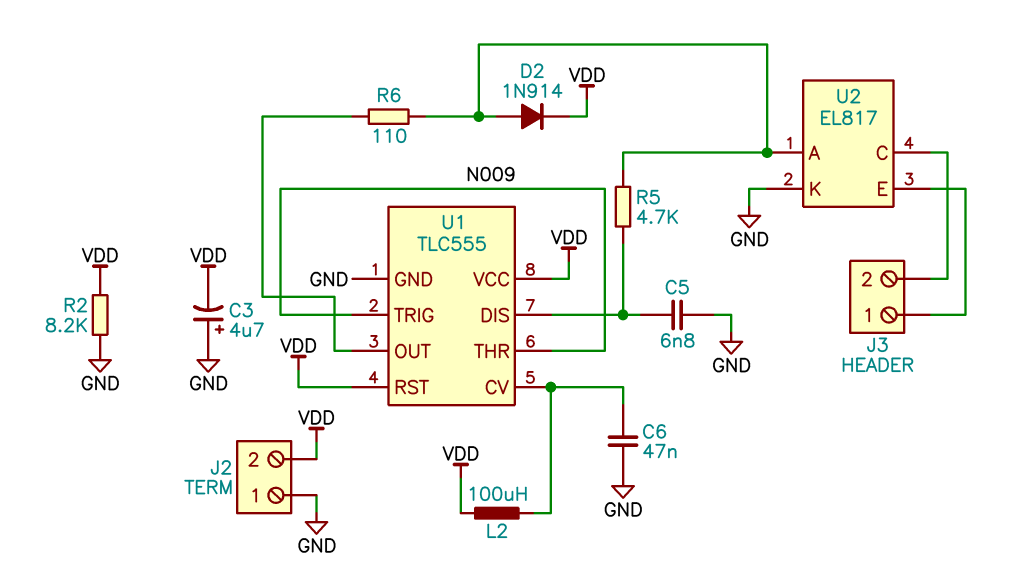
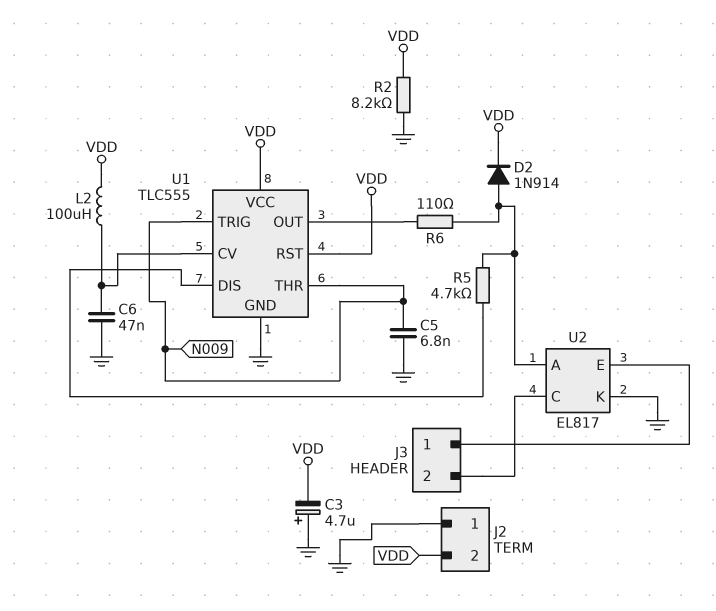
C5: 6.8nF (GND, U1/DIS) -> 6.8nF (GND, N009)

